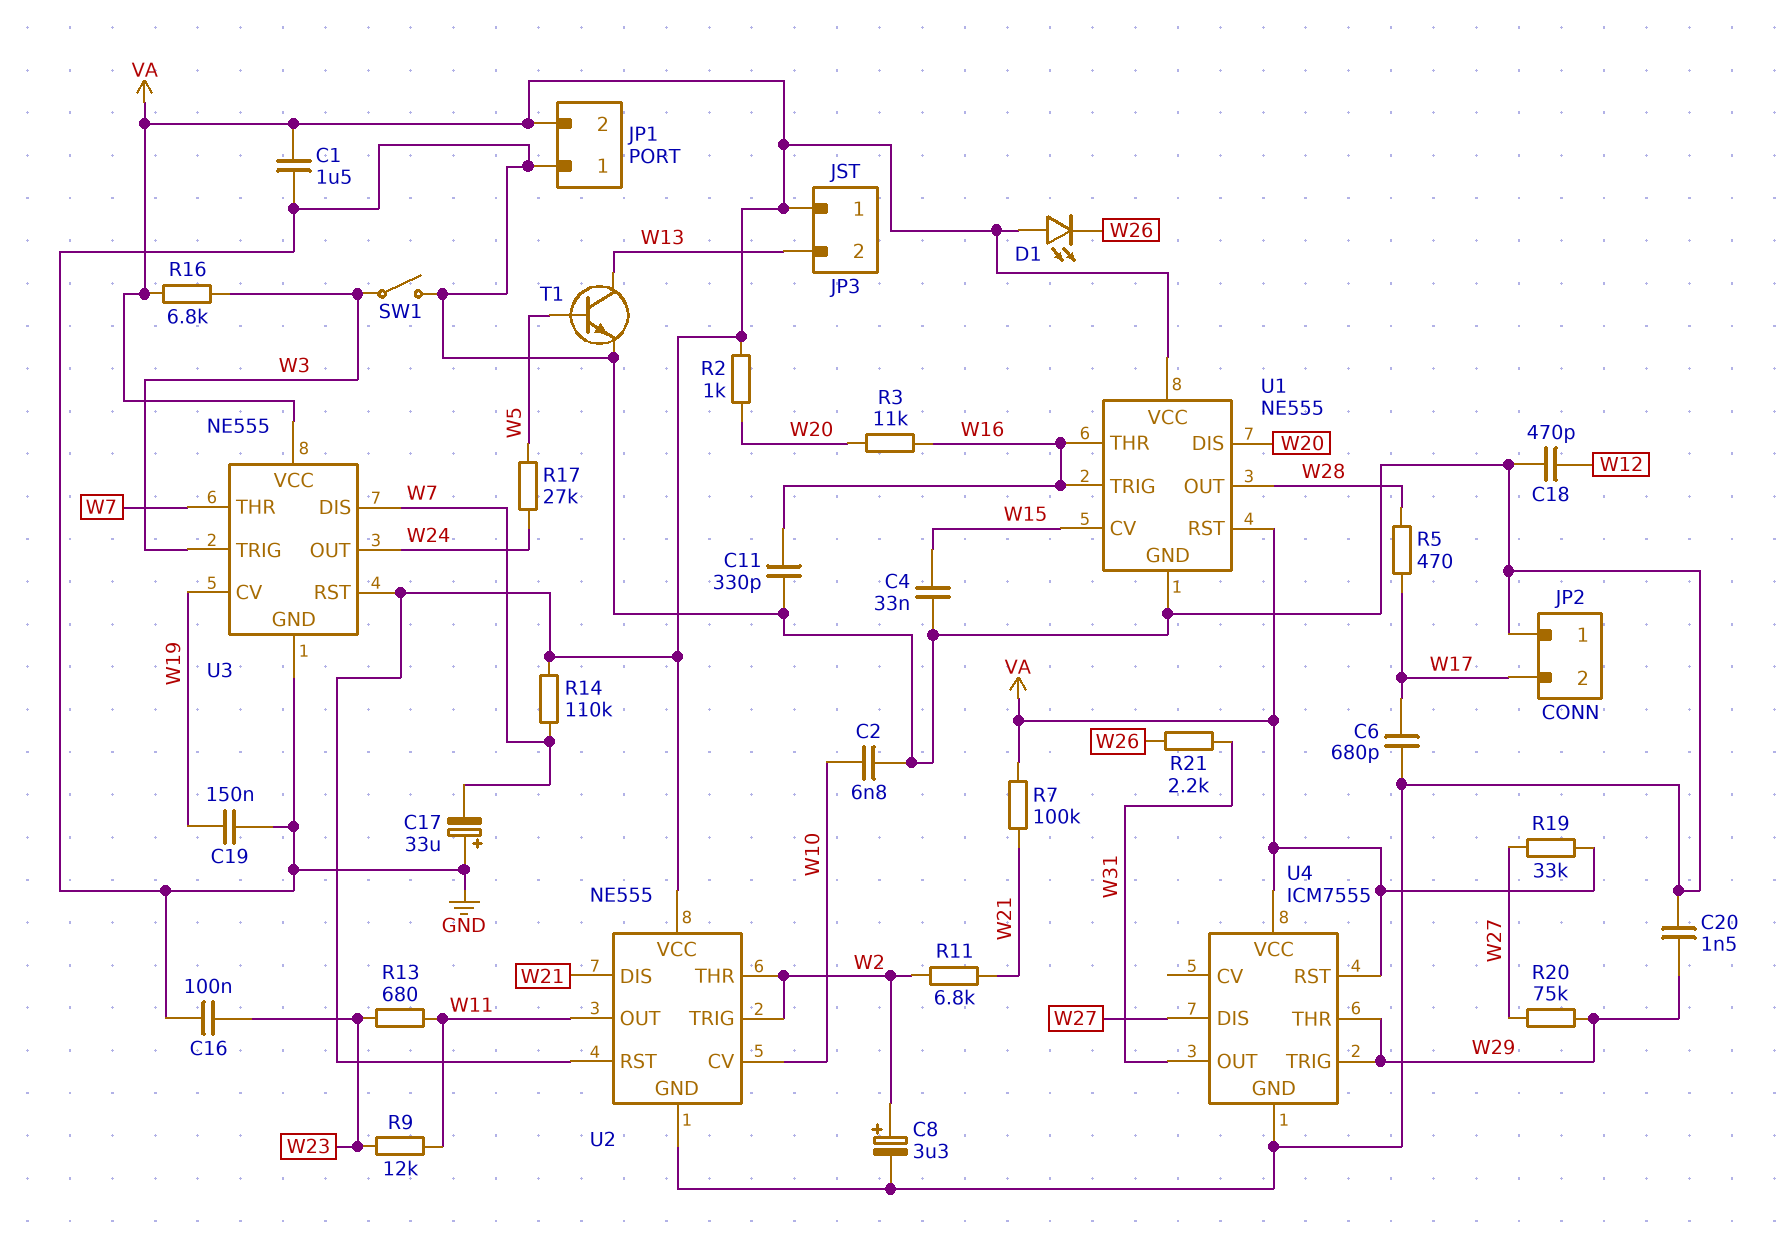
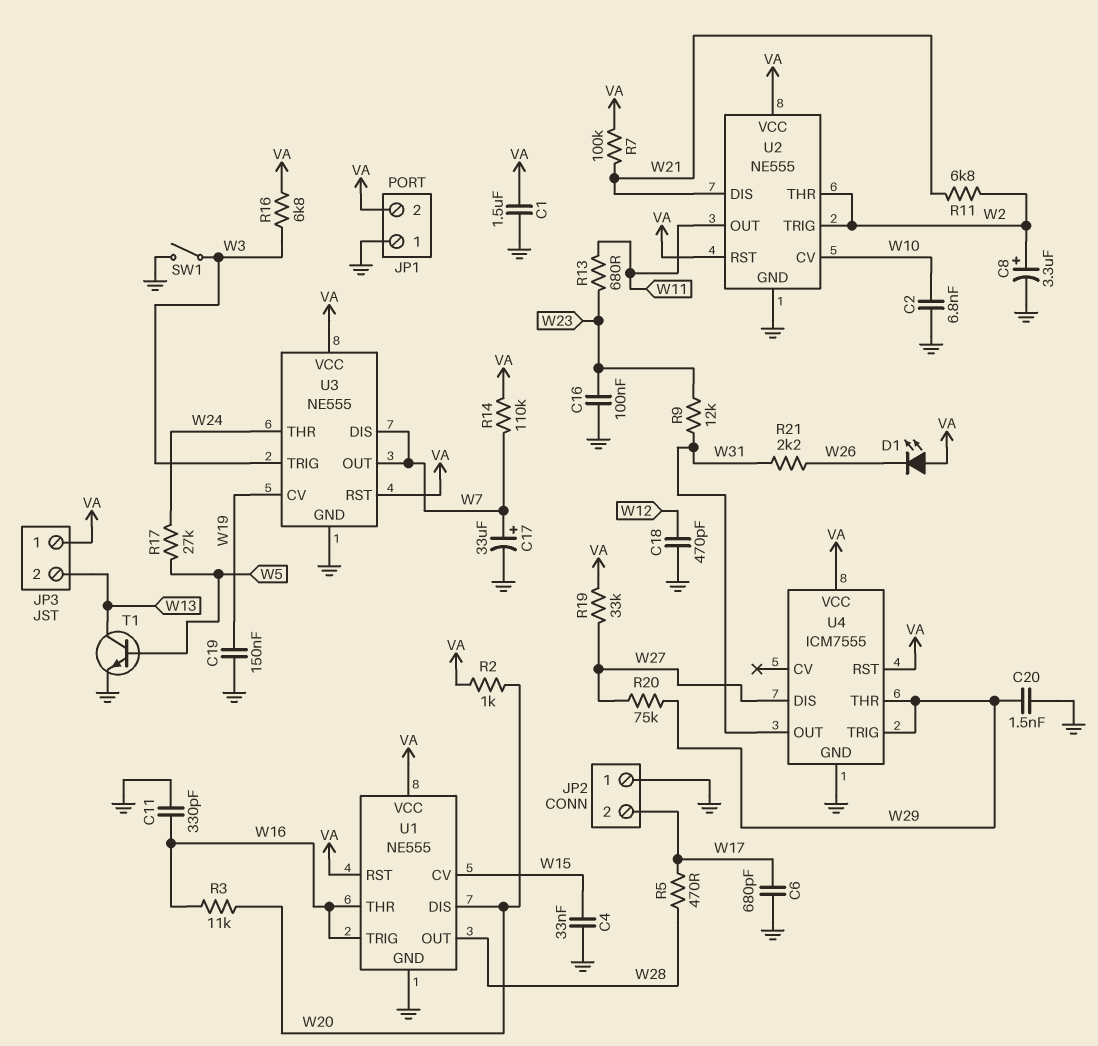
C17: 33uF (plus GND, minus W7) -> 33uF (plus W7, minus GND)
R9: 12k (W11, W23) -> 12k (W23, W31)
U3 pin OUT: W24 -> W7
U3 pin THR: W7 -> W24

